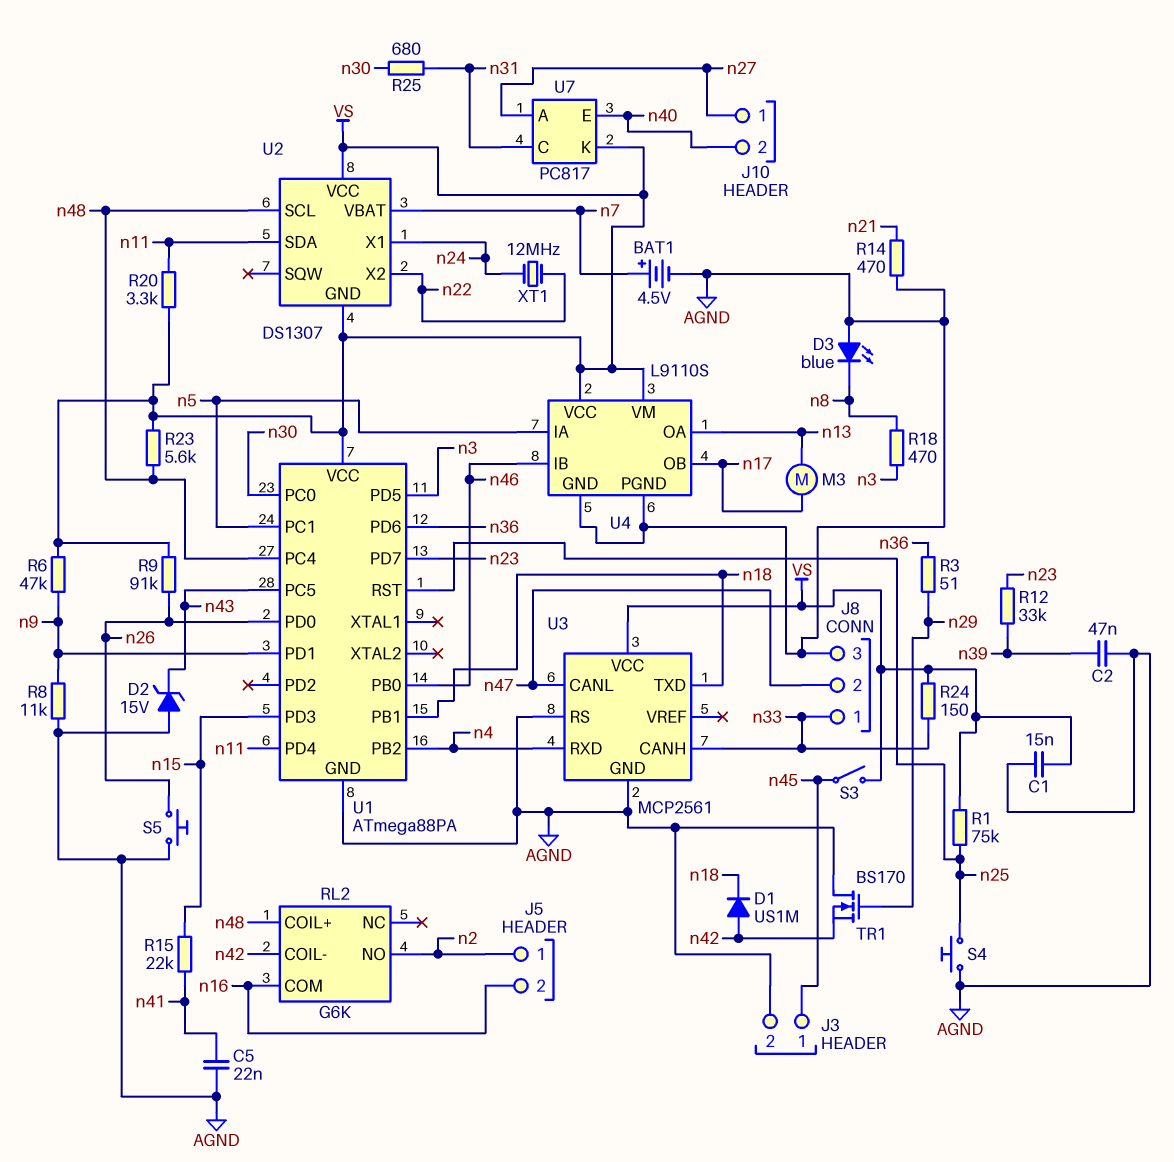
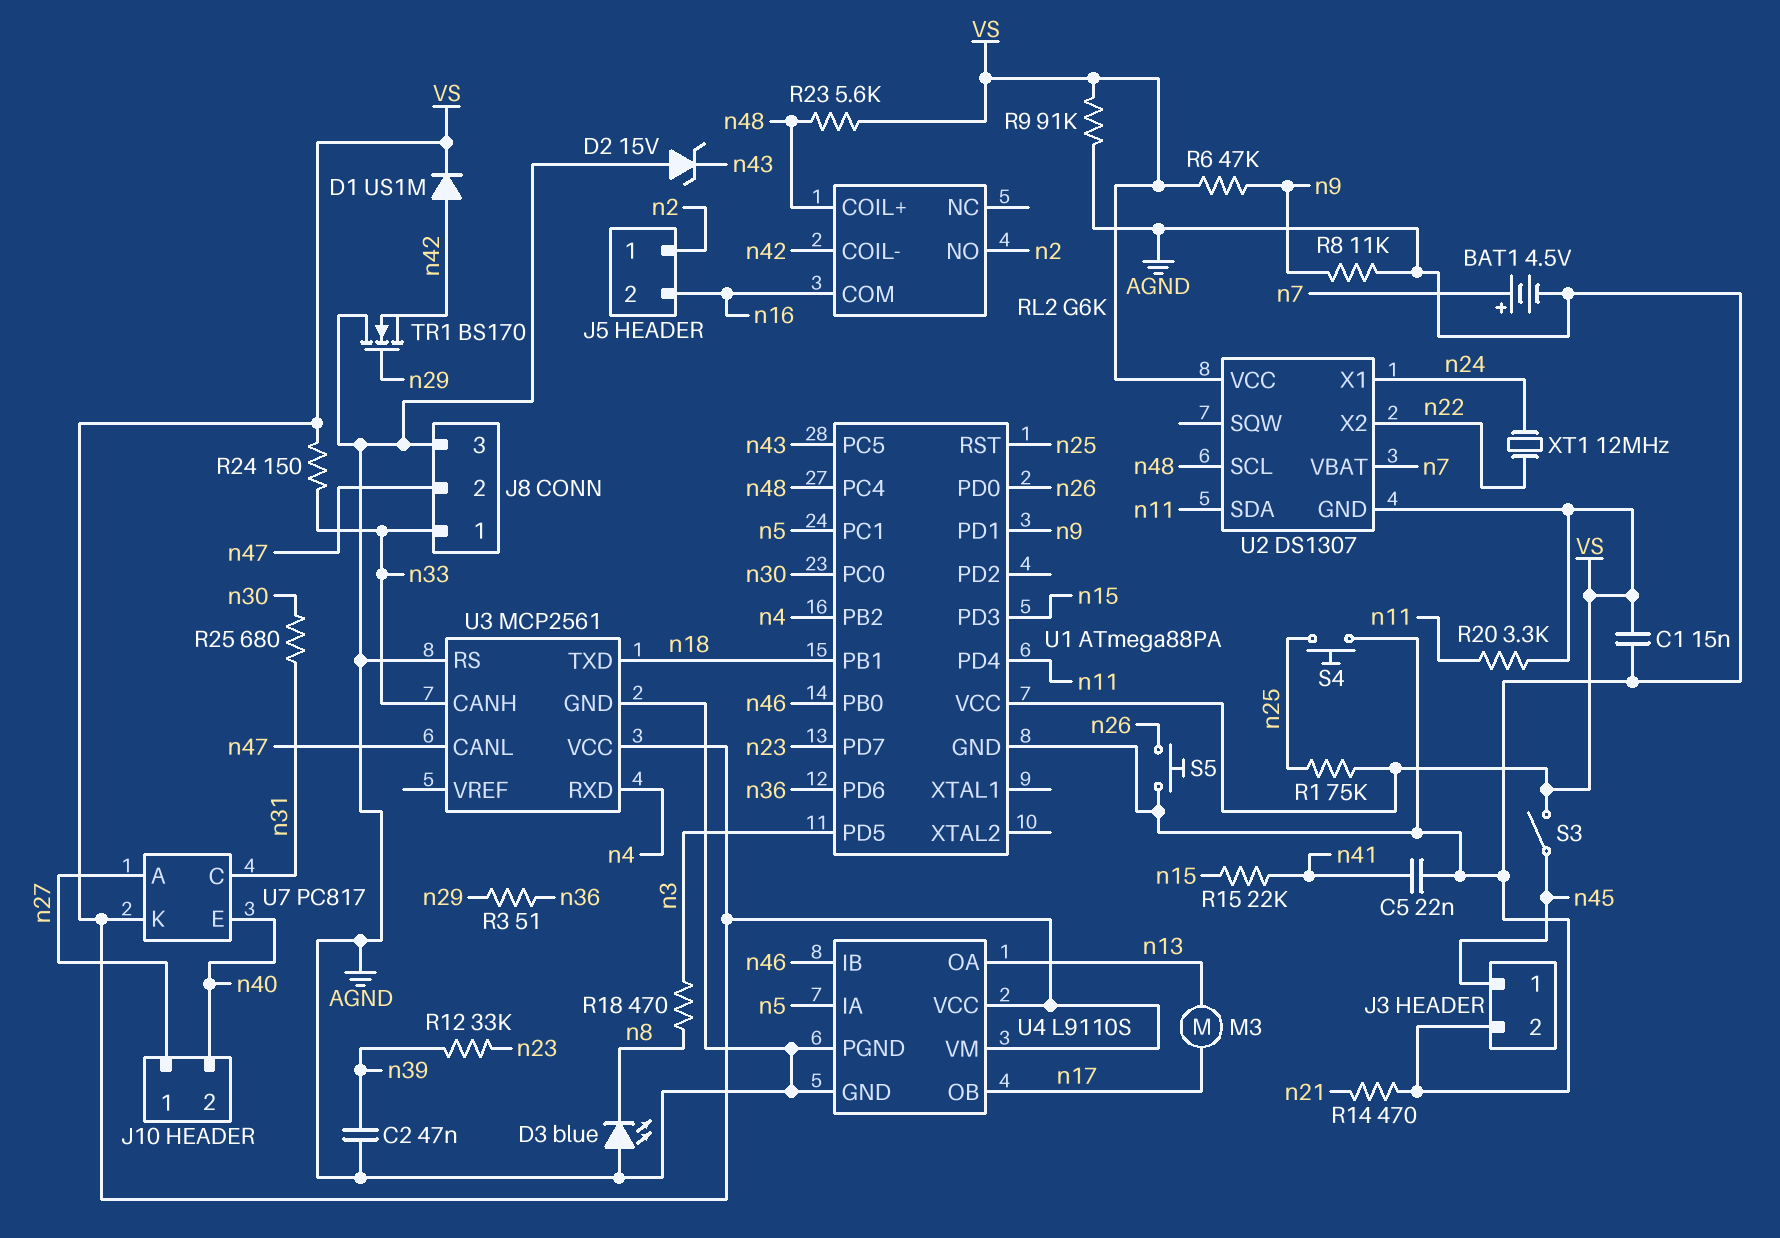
D1: diode US1M (A n42, K n18) -> diode US1M (A n42, K VS)
R9: 91k (VS, n26) -> 91k (AGND, VS)

